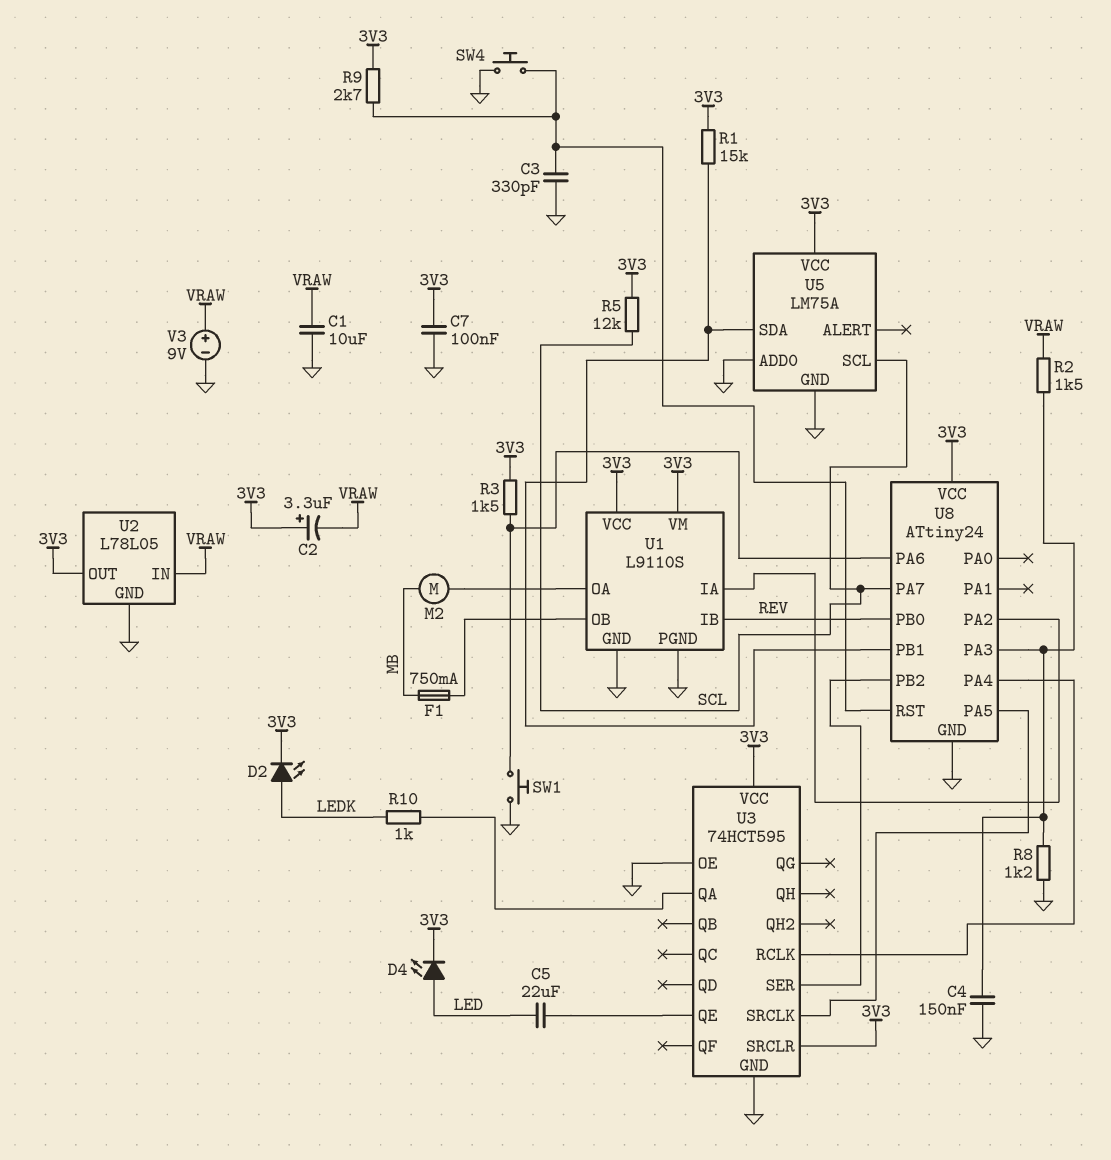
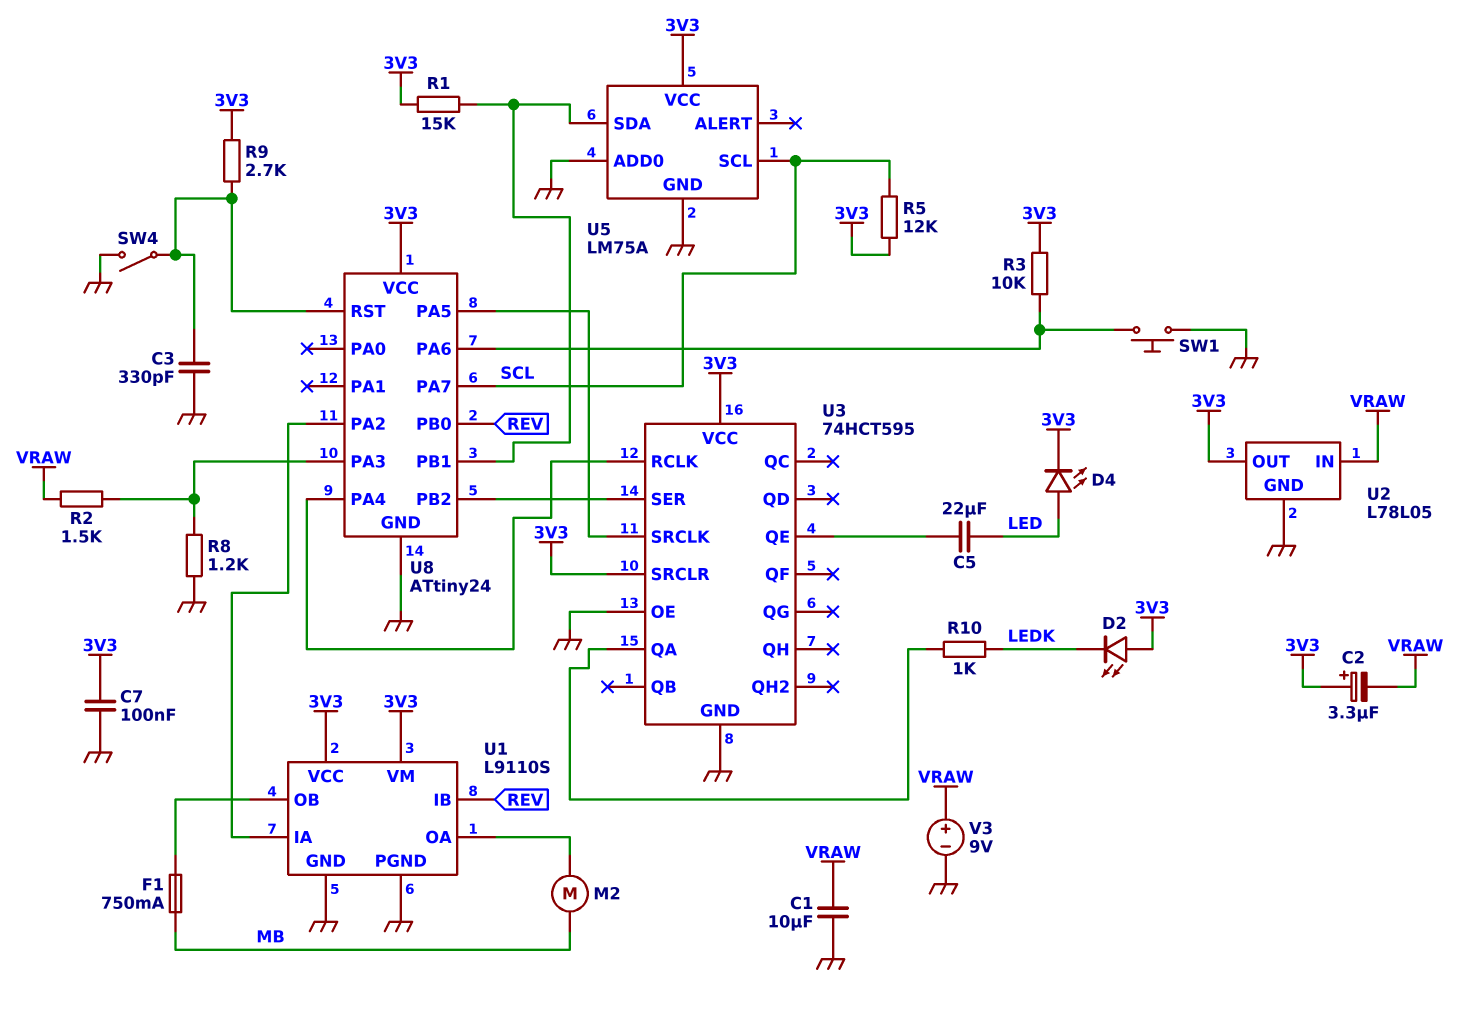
C4: 150nF (GND, U8/PA3) -> none
D2: LED (A LEDK, K 3V3) -> LED (A 3V3, K LEDK)
R3: 1.5k (3V3, U8/PA6) -> 10k (3V3, U8/PA6)
SW4: button (GND, U8/RST) -> switch (GND, U8/RST)

